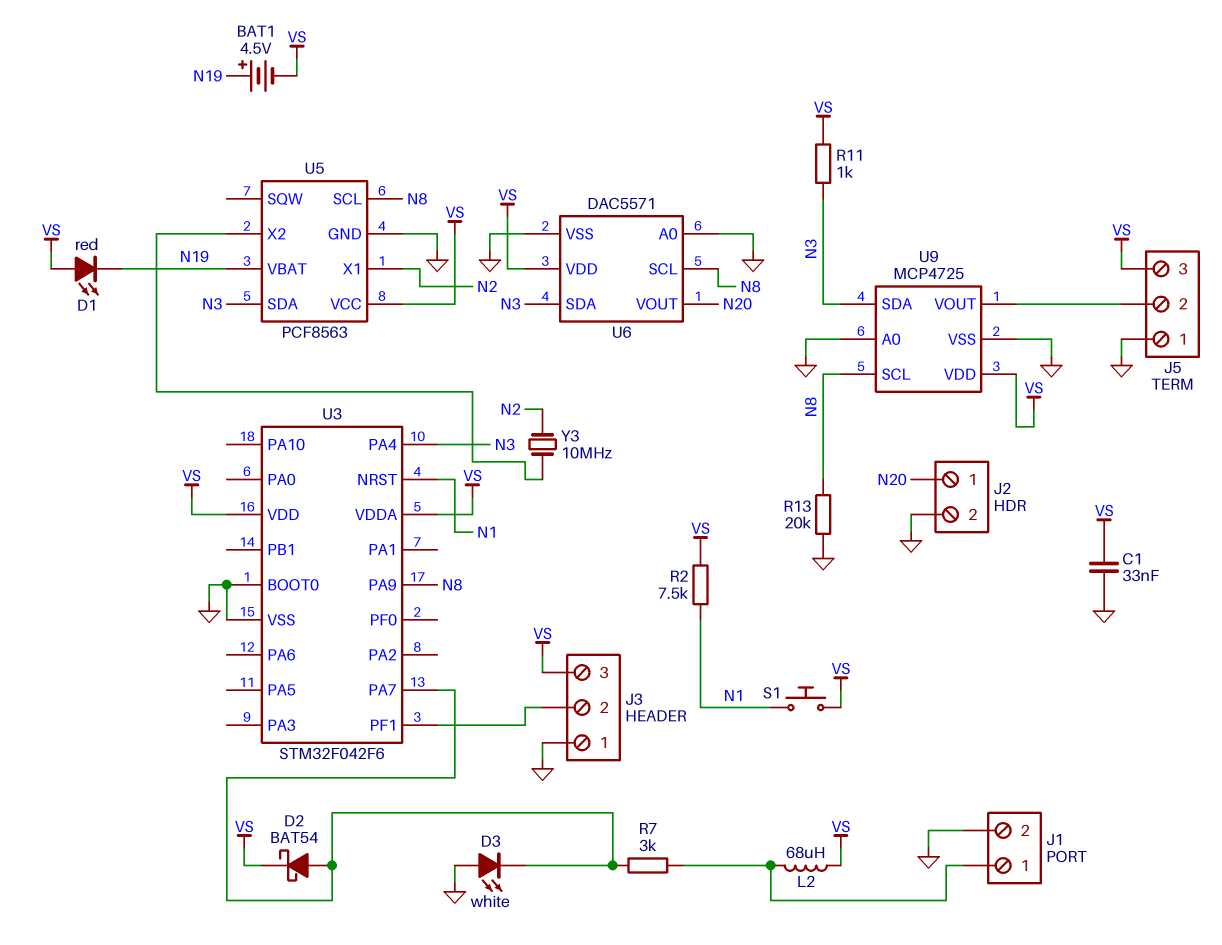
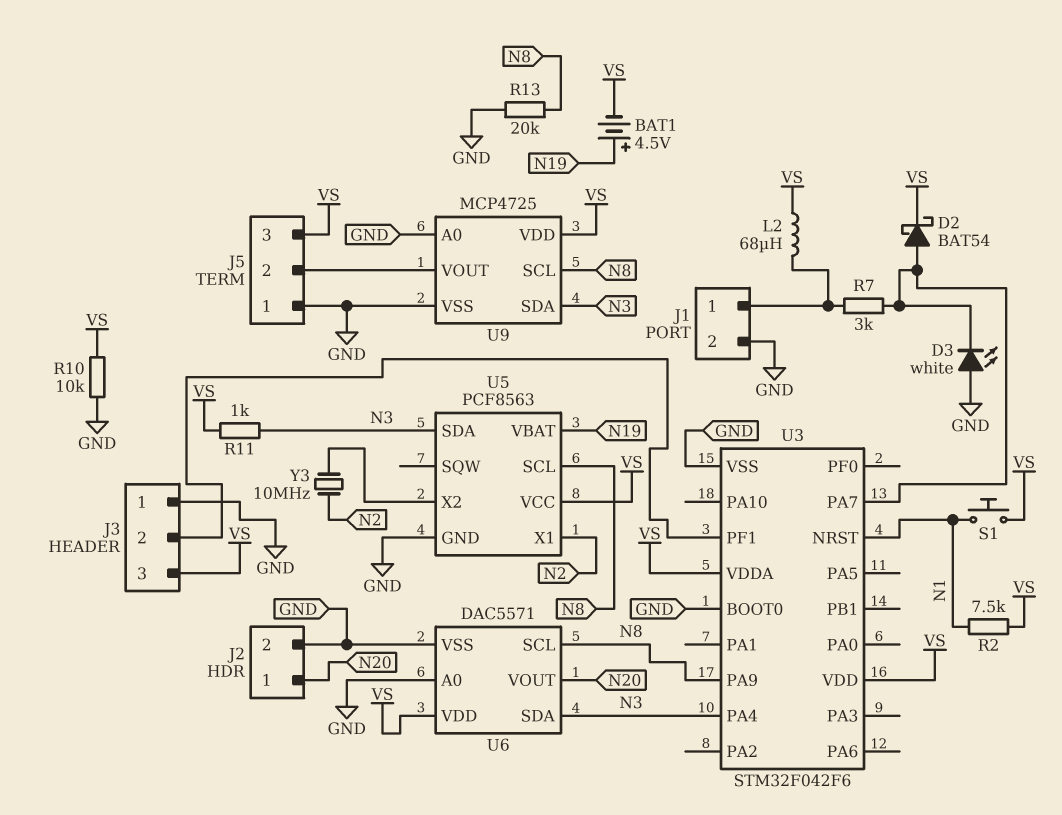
C1: 33nF (GND, VS) -> none
D1: LED red (A VS, K N19) -> none
R10: none -> 10k (GND, VS)

